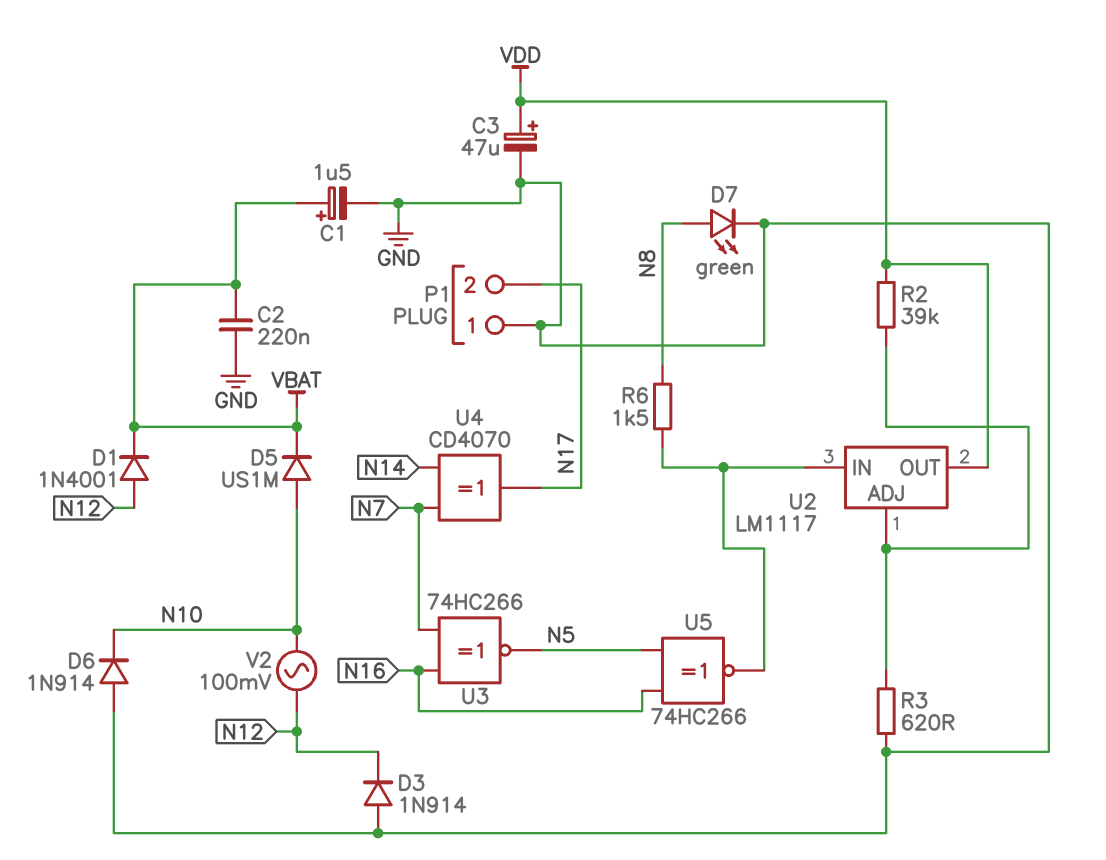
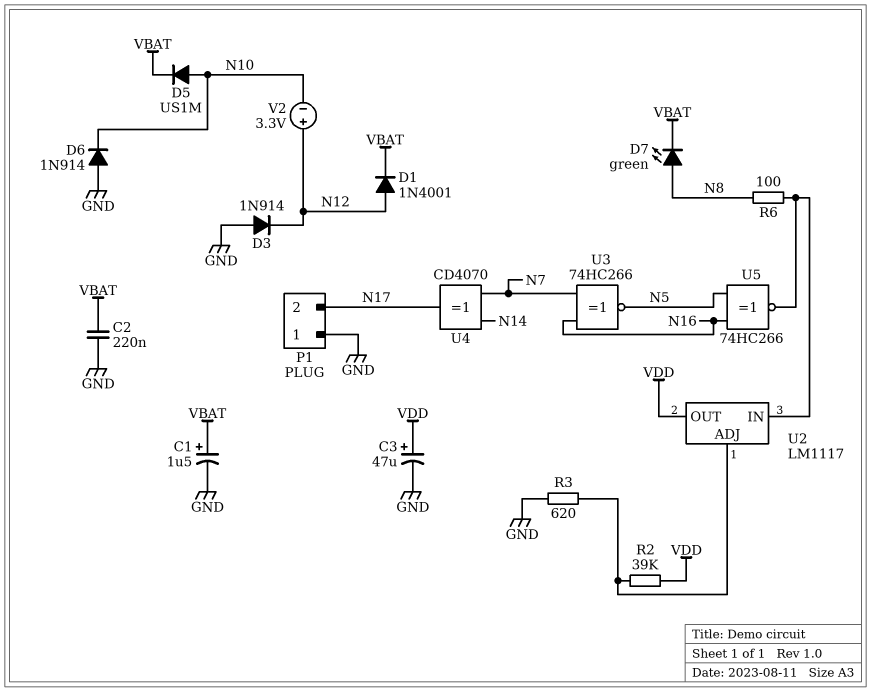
D7: LED green (A N8, K GND) -> LED green (A N8, K VBAT)
R6: 1.5k (N8, U2/IN) -> 100 (N8, U2/IN)
V2: AC 100mV (N10, N12) -> 3.3V (plus N12, minus N10)

